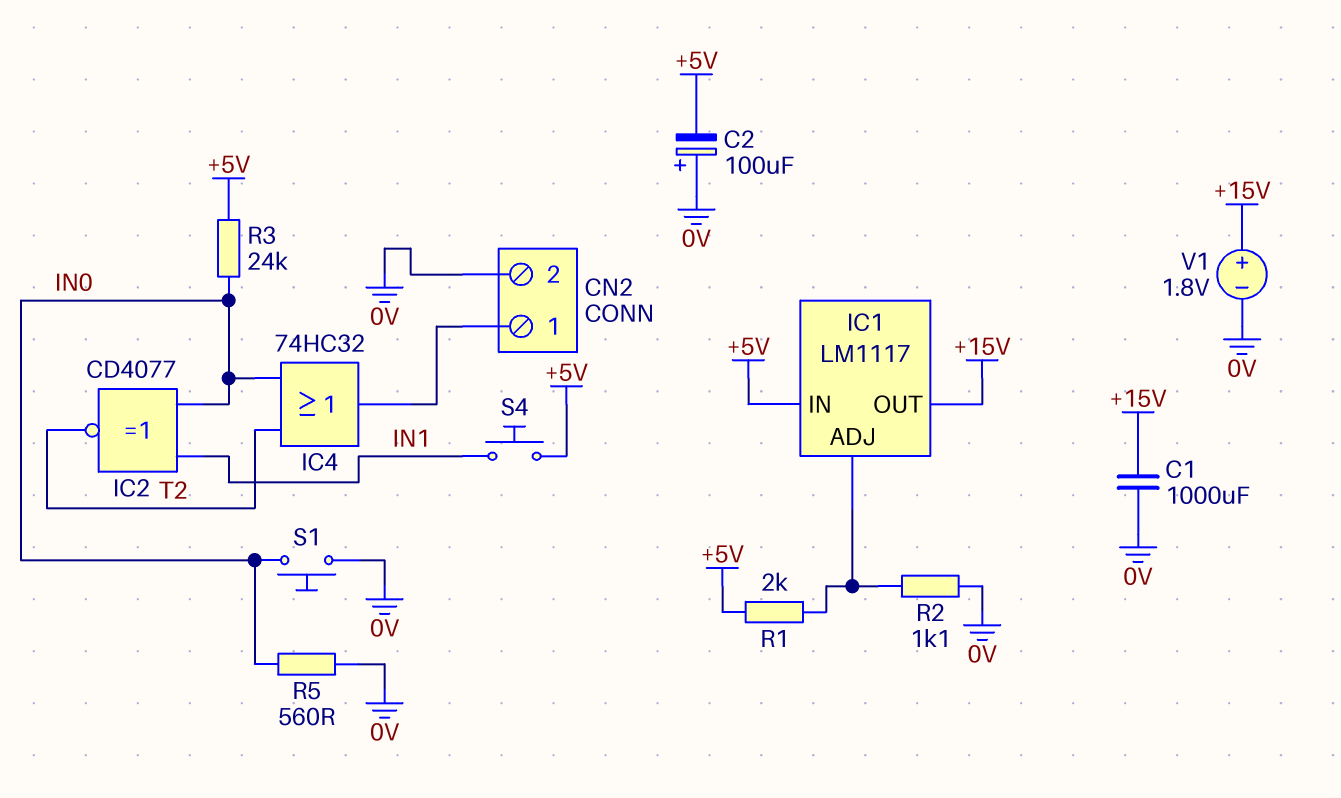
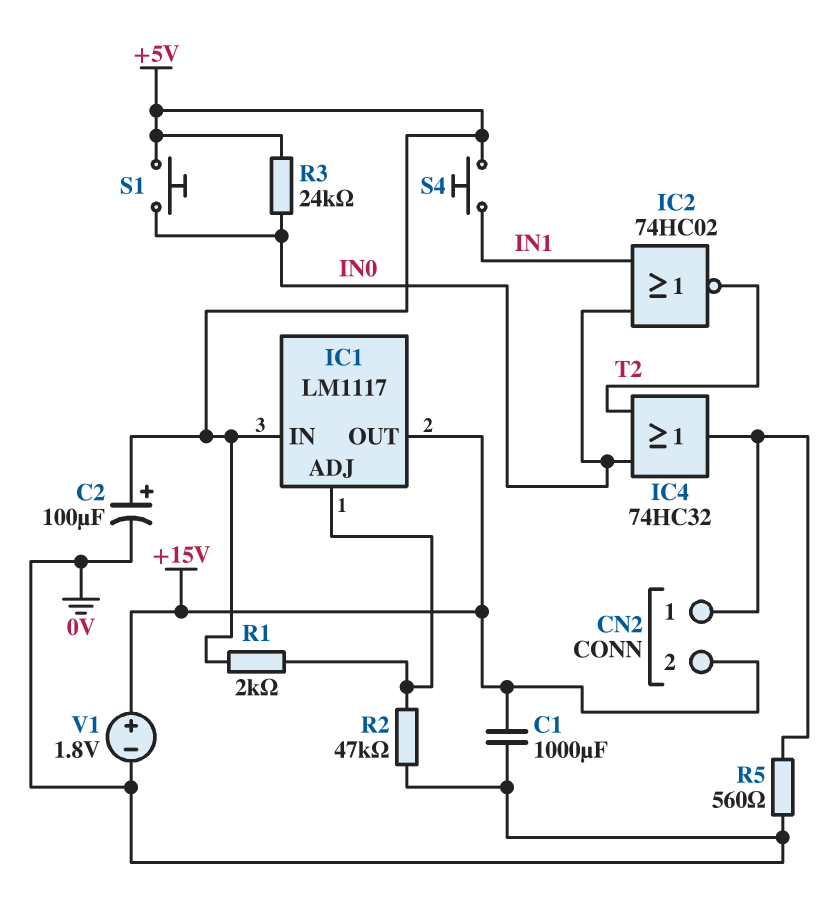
C2: 100uF (plus 0V, minus +5V) -> 100uF (plus +5V, minus 0V)
CN2 pin 2: 0V -> +15V
IC2: XNOR CD4077 (in IN0, in IN1, out T2) -> NOR 74HC02 (in IN0, in IN1, out T2)
R2: 1.1k (0V, IC1/ADJ) -> 47k (0V, IC1/ADJ)
R5: 560 (0V, IN0) -> 560 (0V, CN2/1)
S1: button (0V, IN0) -> button (+5V, IN0)

